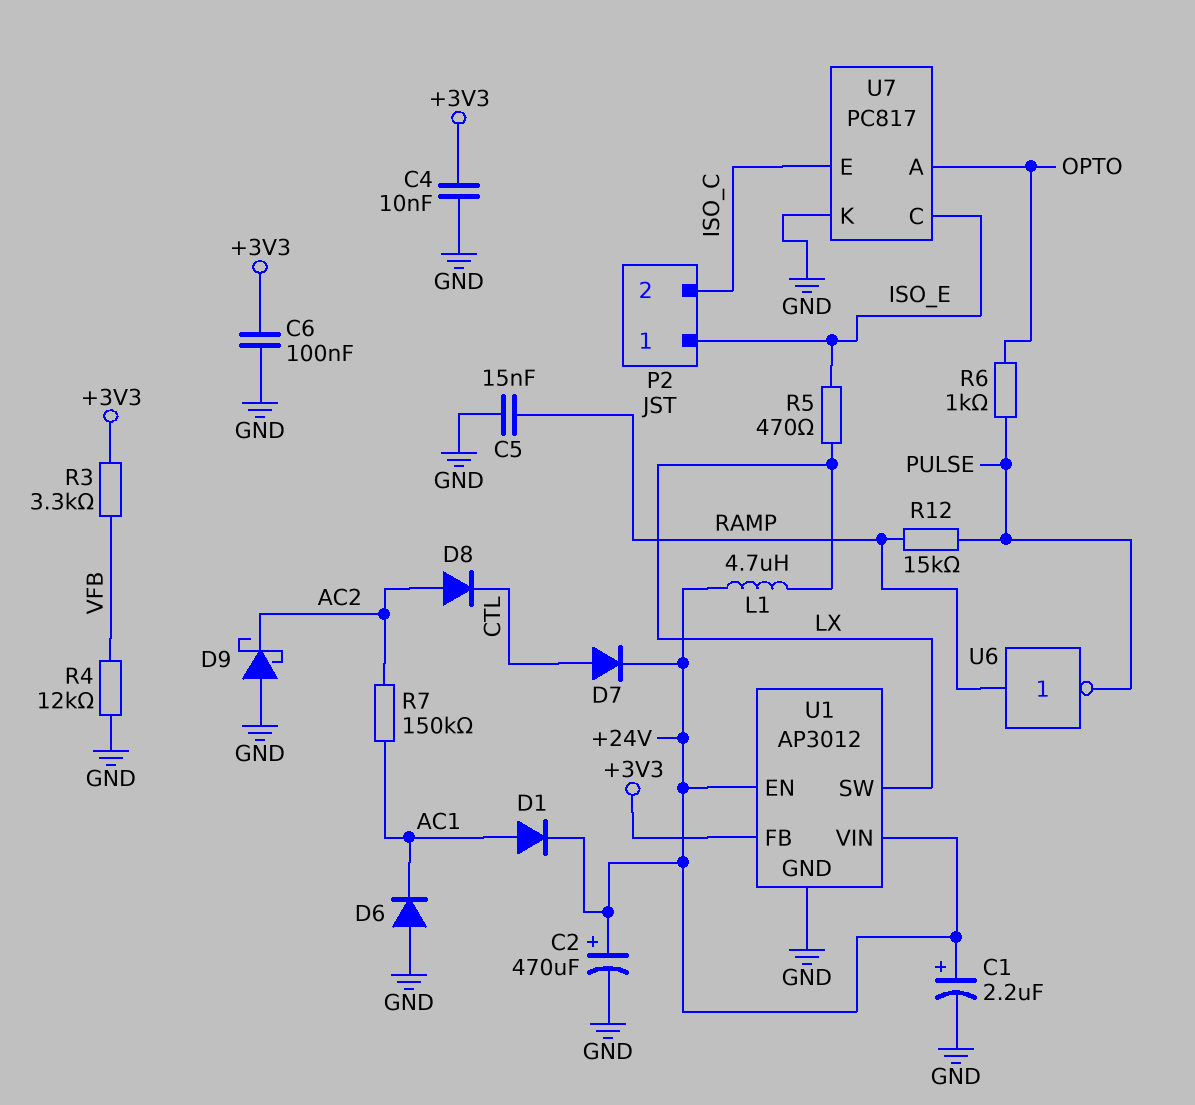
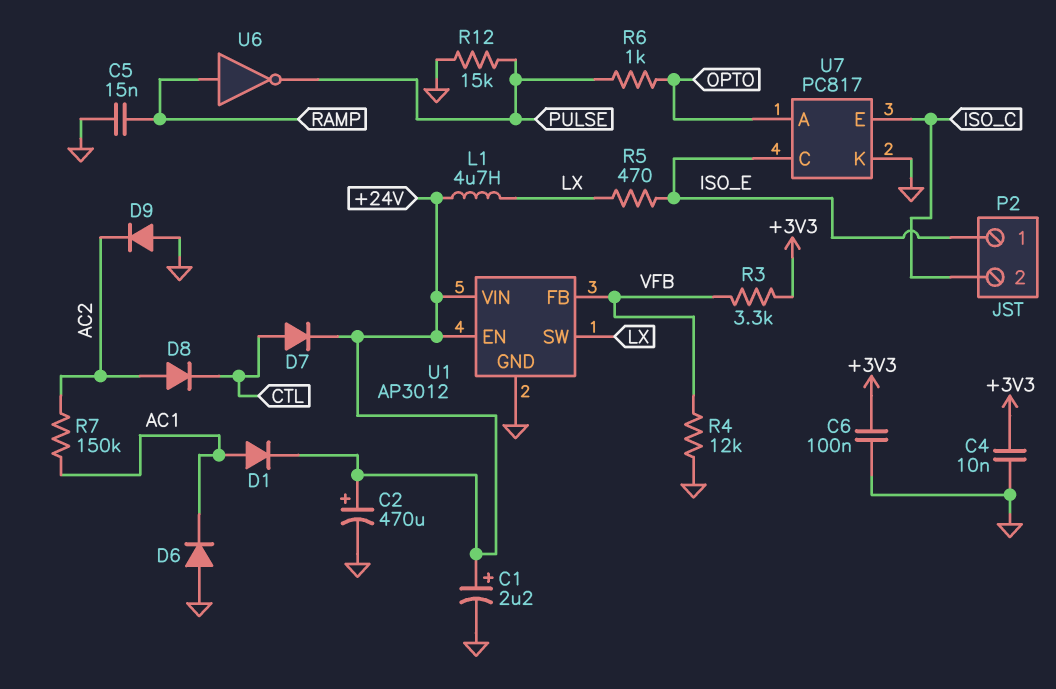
D9: schottky (A GND, K AC2) -> diode (A GND, K AC2)
R12: 15k (PULSE, RAMP) -> 15k (GND, PULSE)
U1 pin FB: +3V3 -> VFB

